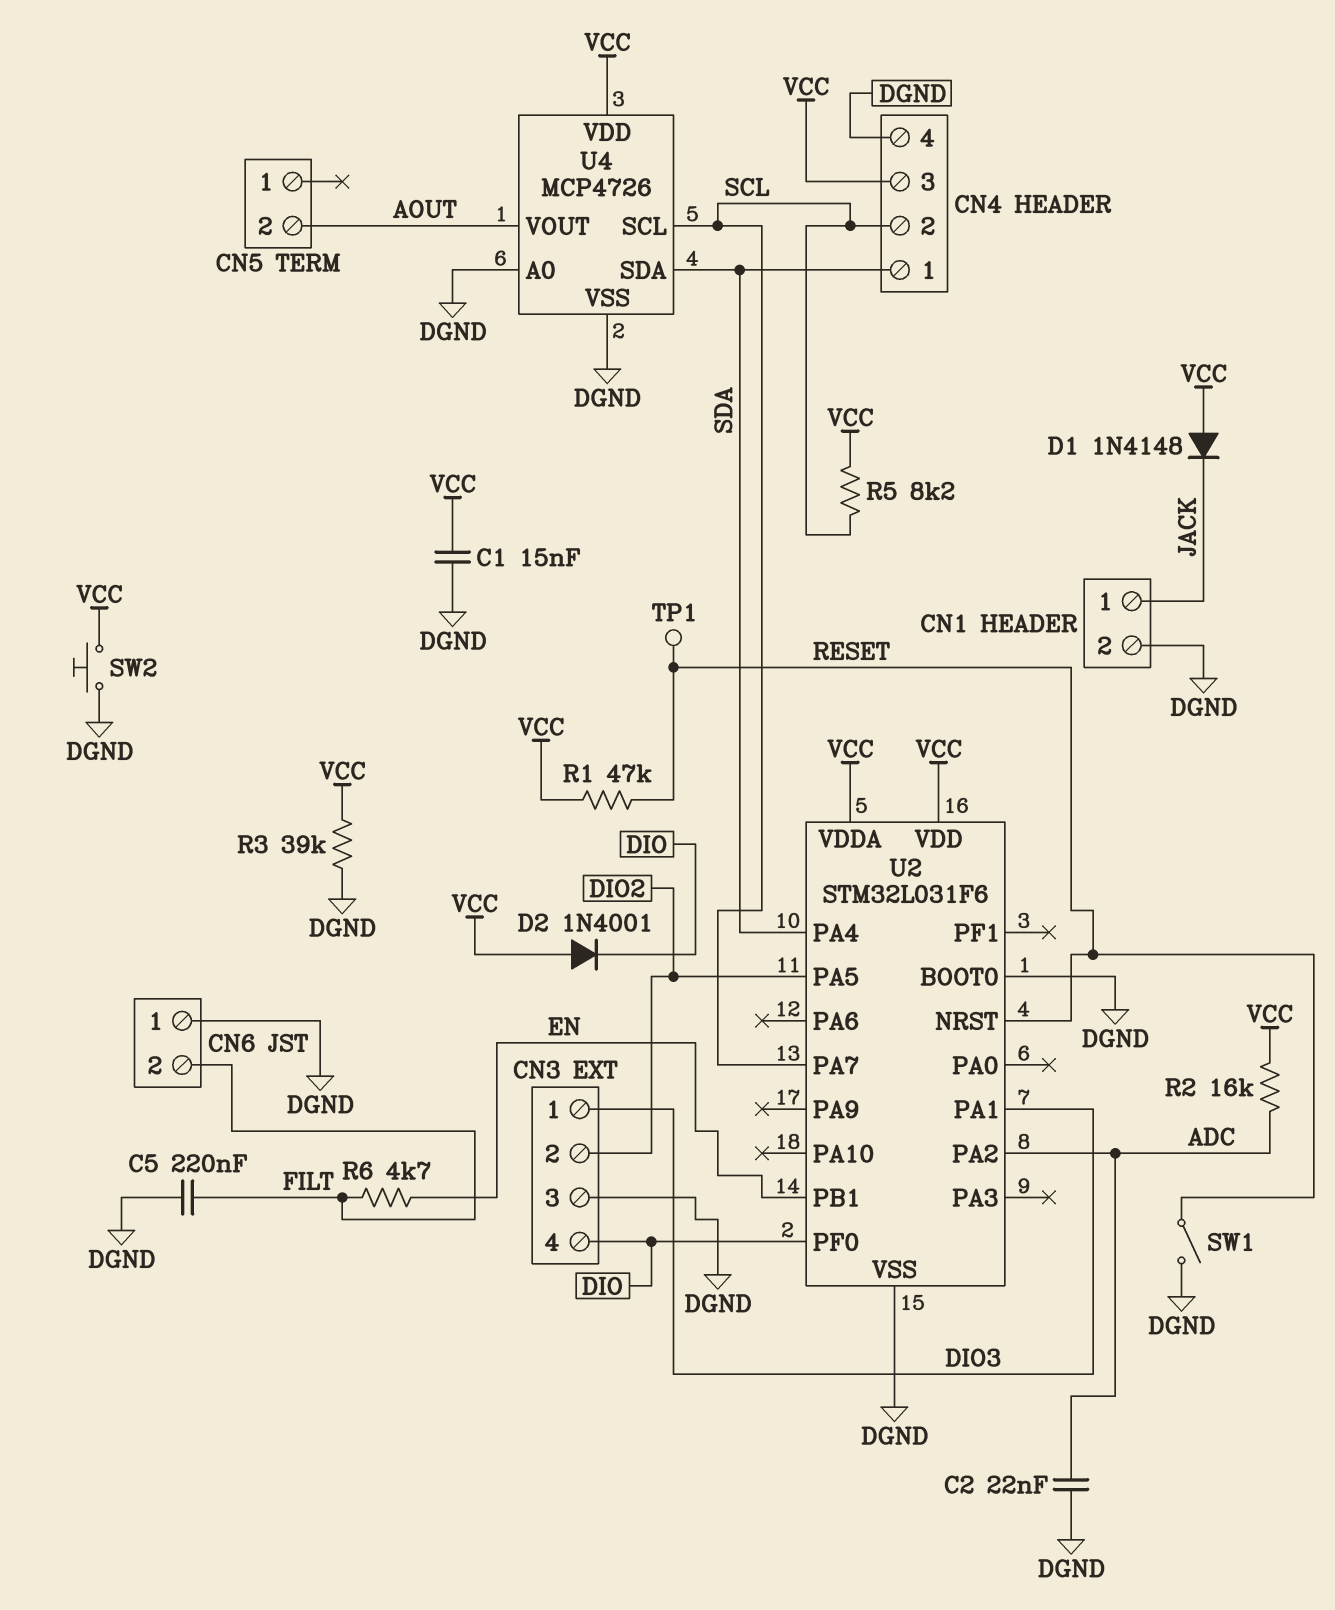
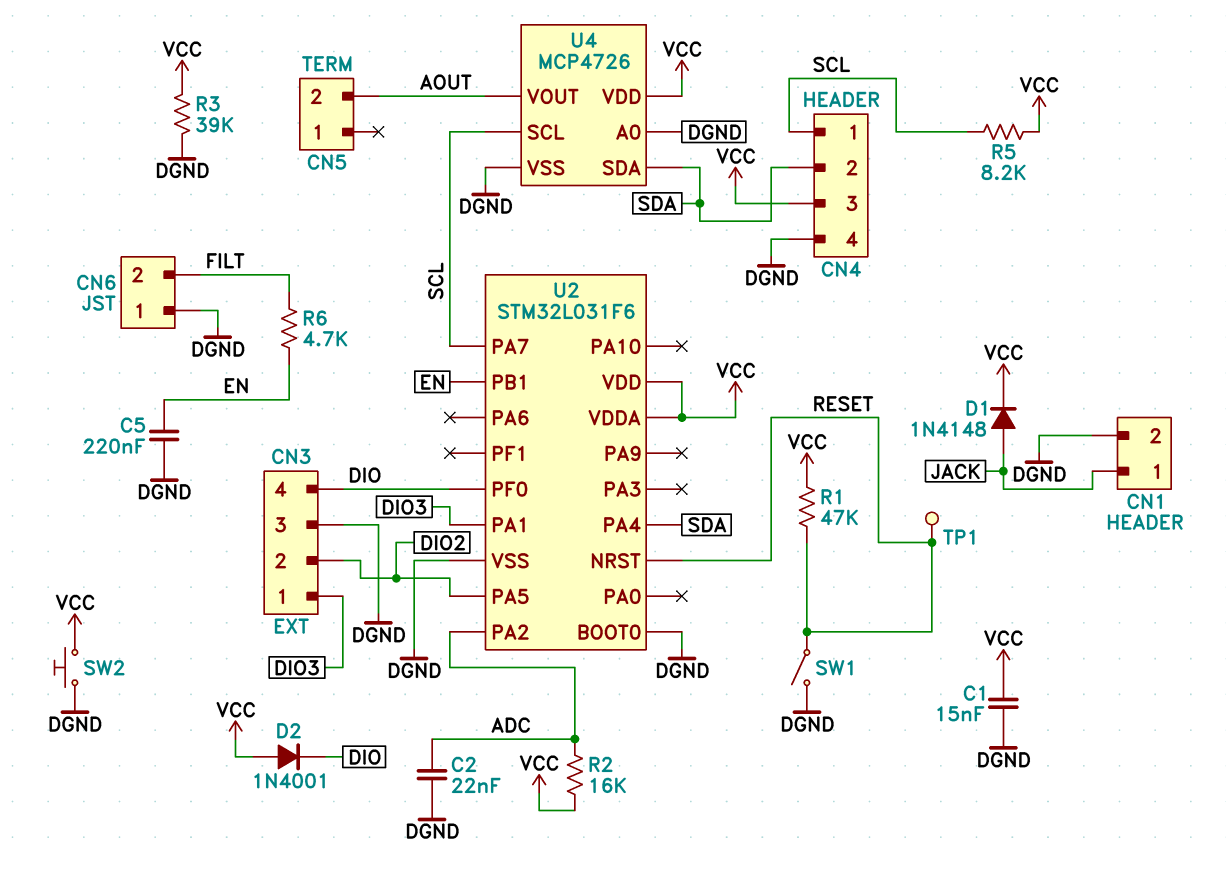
C5: 220nF (DGND, FILT) -> 220nF (DGND, EN)
CN4 pin 1: SDA -> SCL
CN4 pin 2: SCL -> SDA
D1: diode 1N4148 (A VCC, K JACK) -> diode 1N4148 (A JACK, K VCC)

